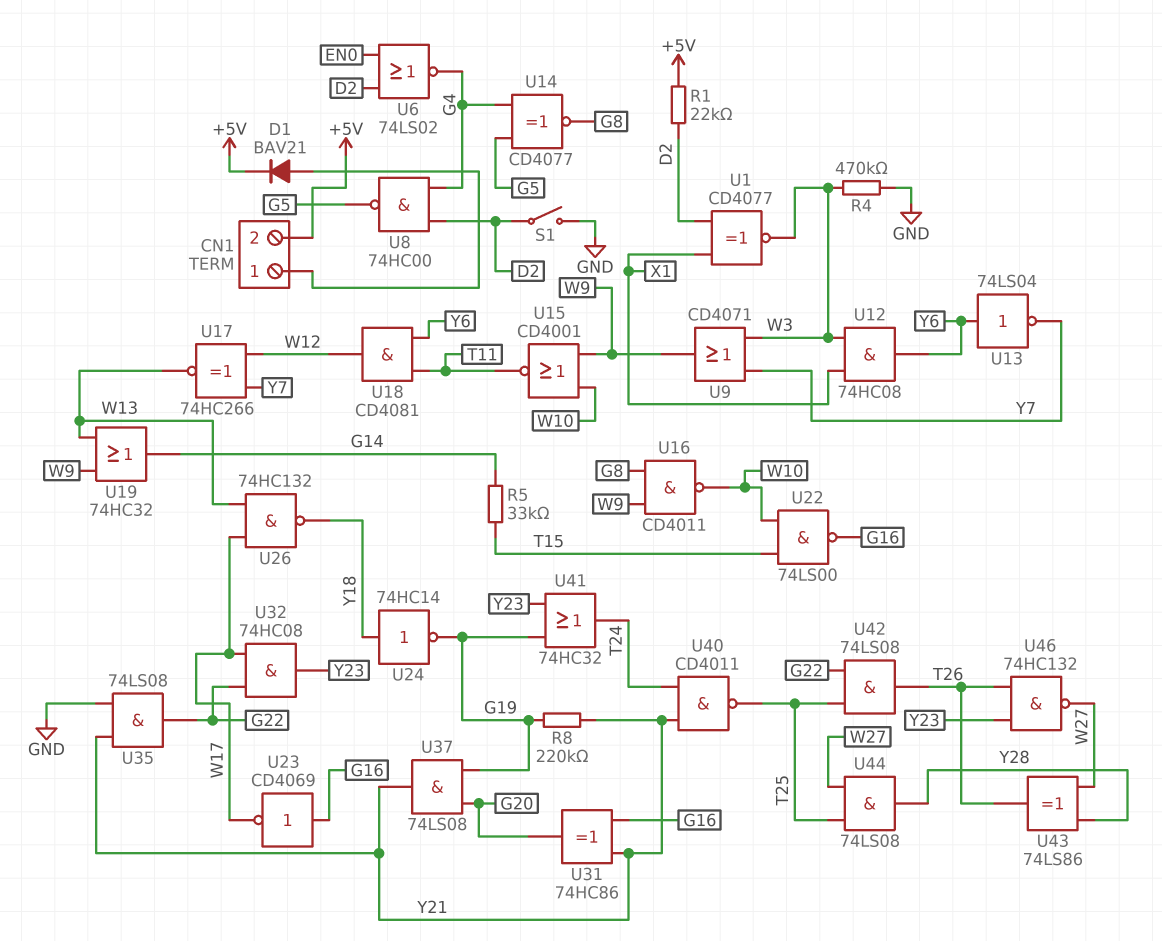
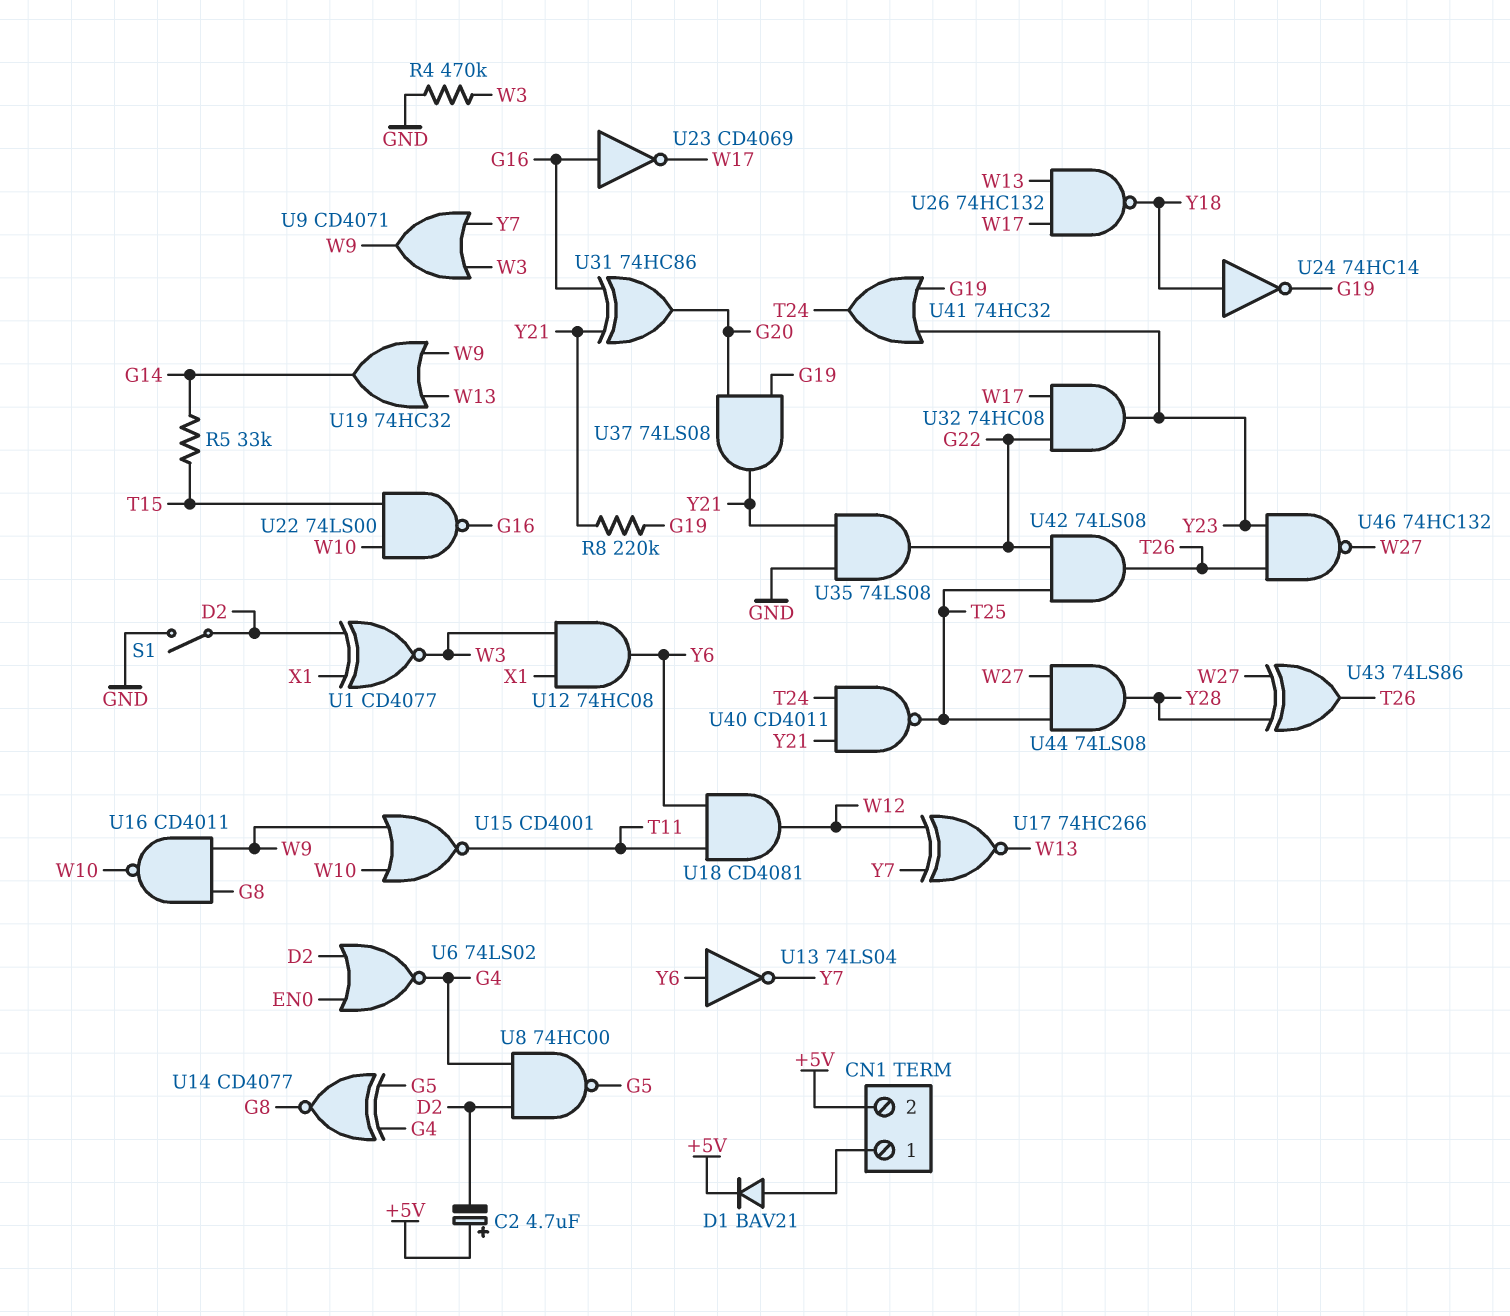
C2: none -> 4.7uF (plus +5V, minus D2)
R1: 22k (+5V, D2) -> none

